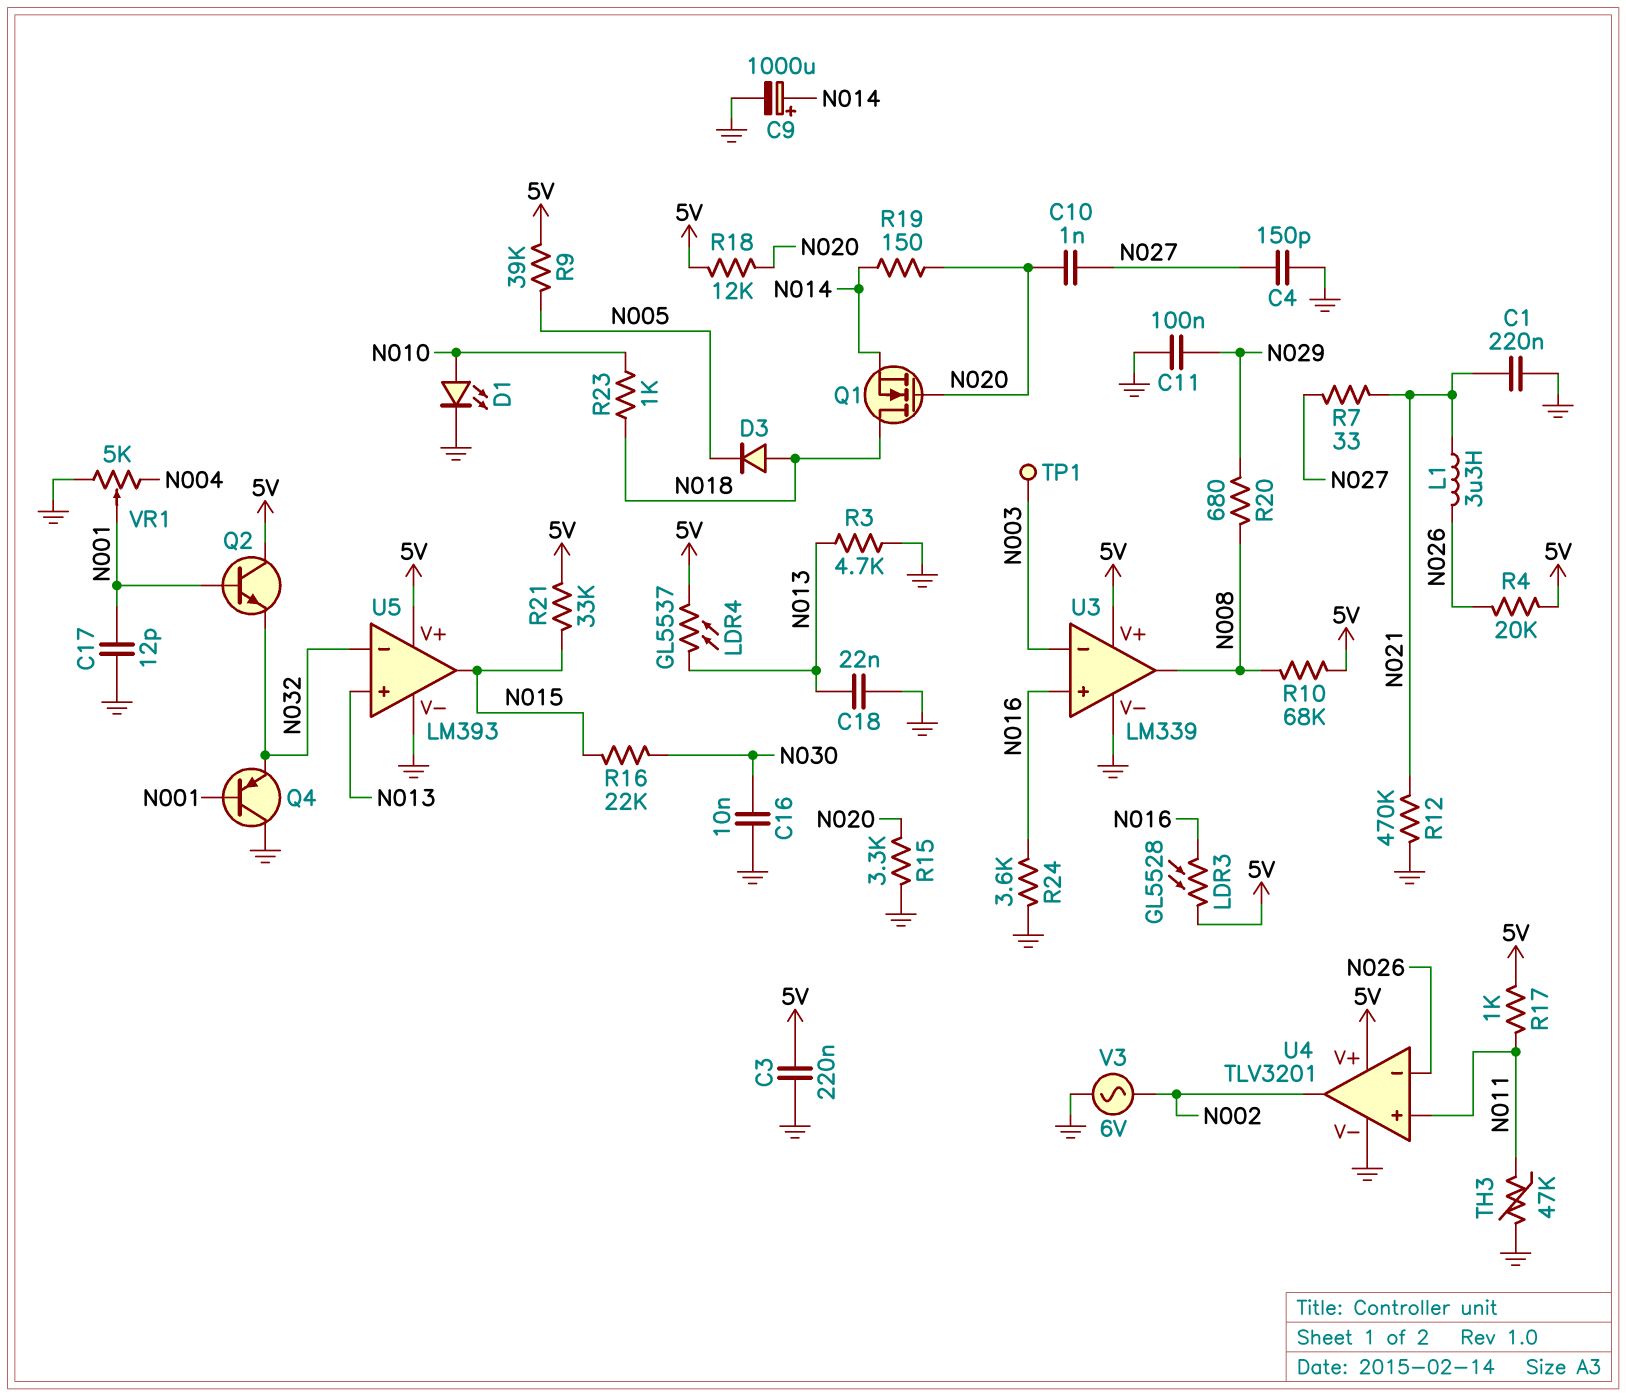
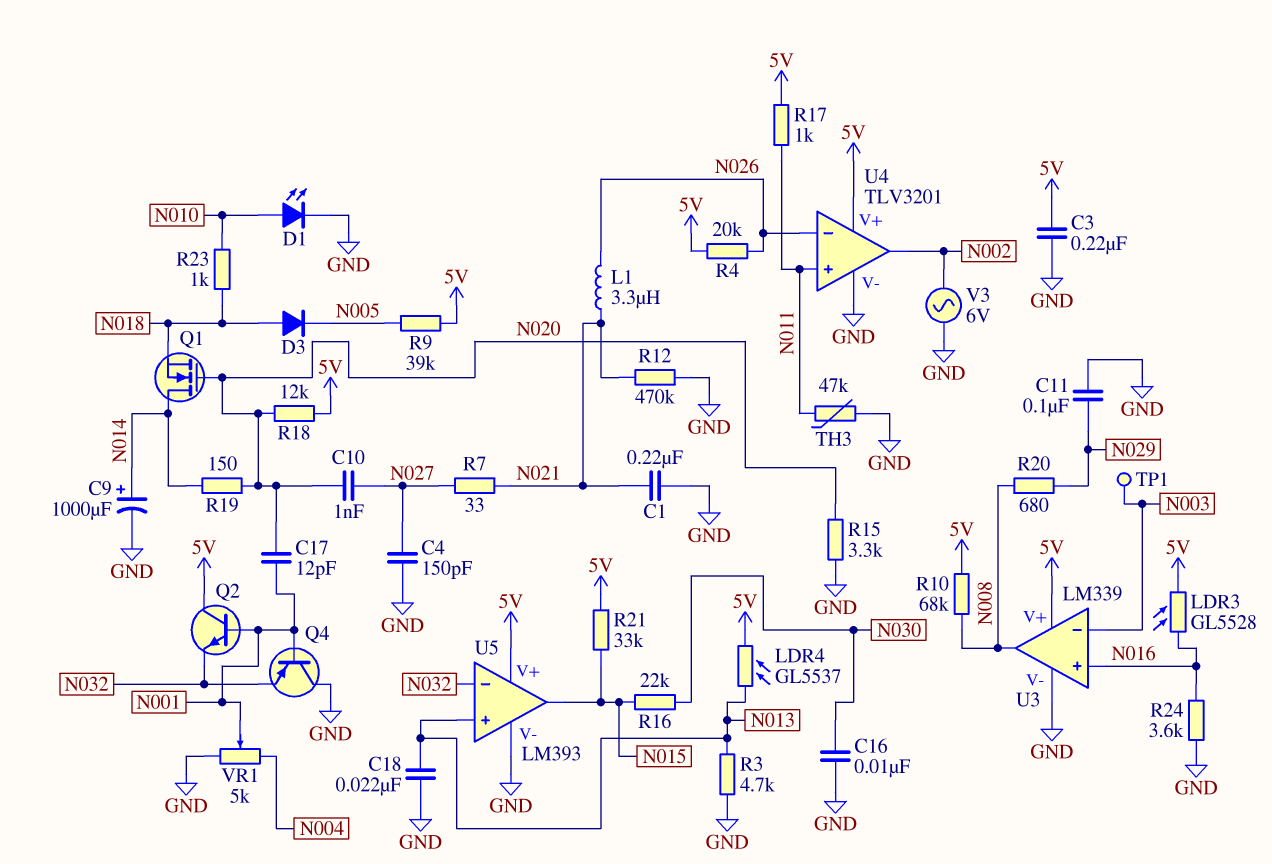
C17: 12pF (GND, N001) -> 12pF (N001, N020)
Q1: NMOS (G N020, D N018, S N014) -> NMOS (G N020, D N014, S N018)

